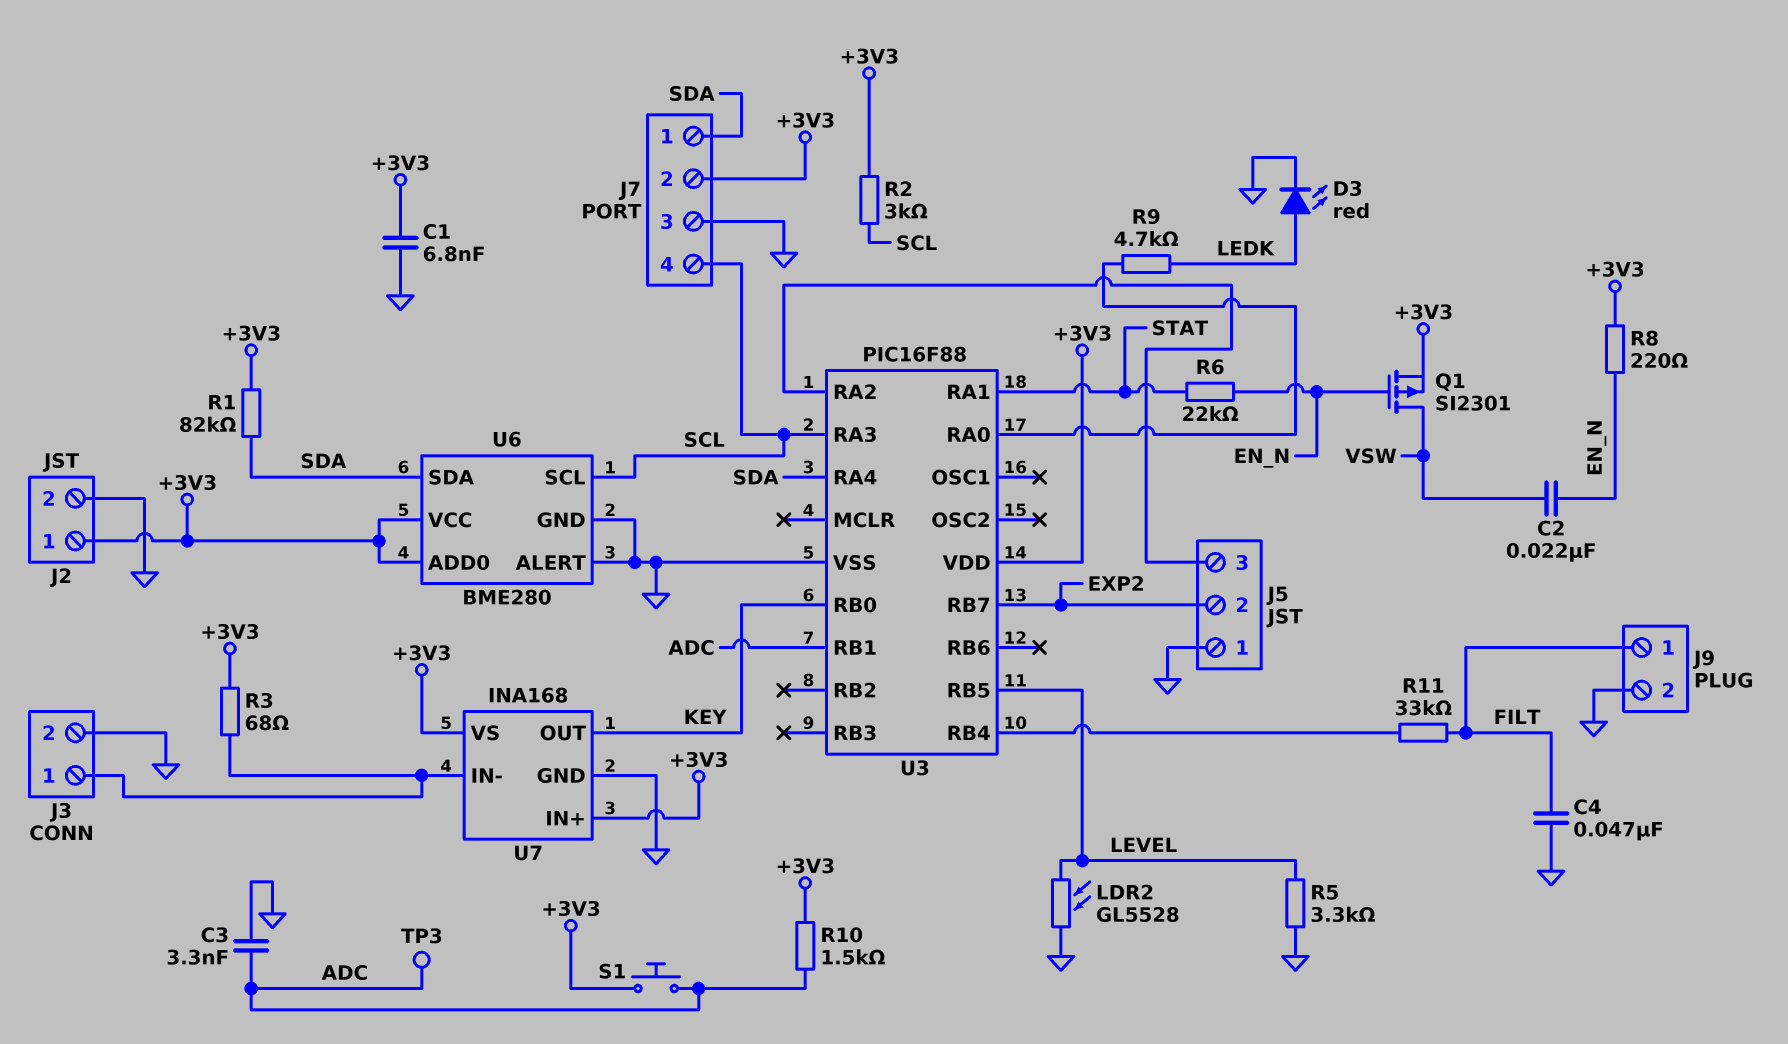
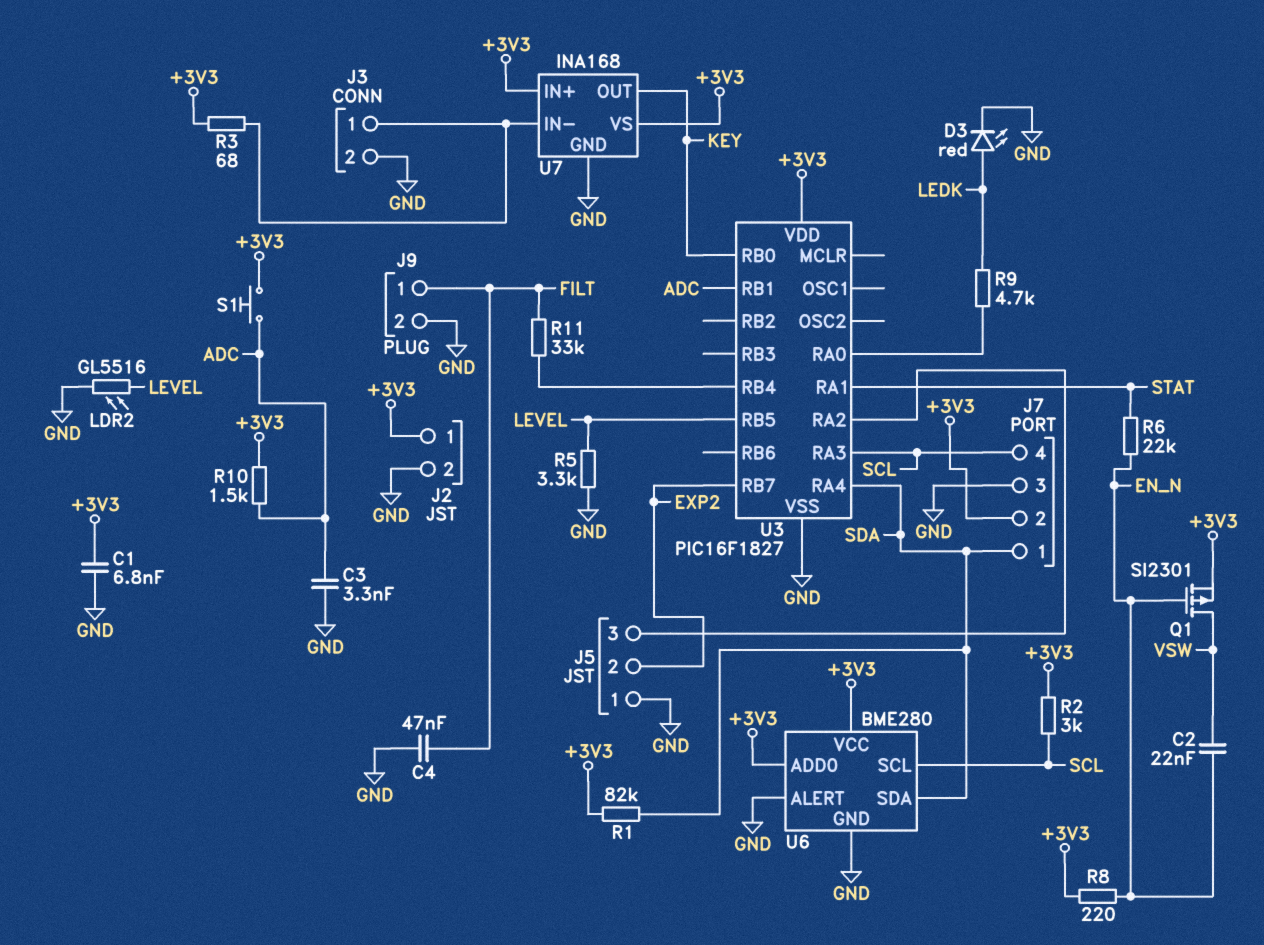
LDR2: GL5528 (GND, LEVEL) -> GL5516 (GND, LEVEL)
TP3: test point (ADC) -> none
U3: PIC16F88 -> PIC16F1827

